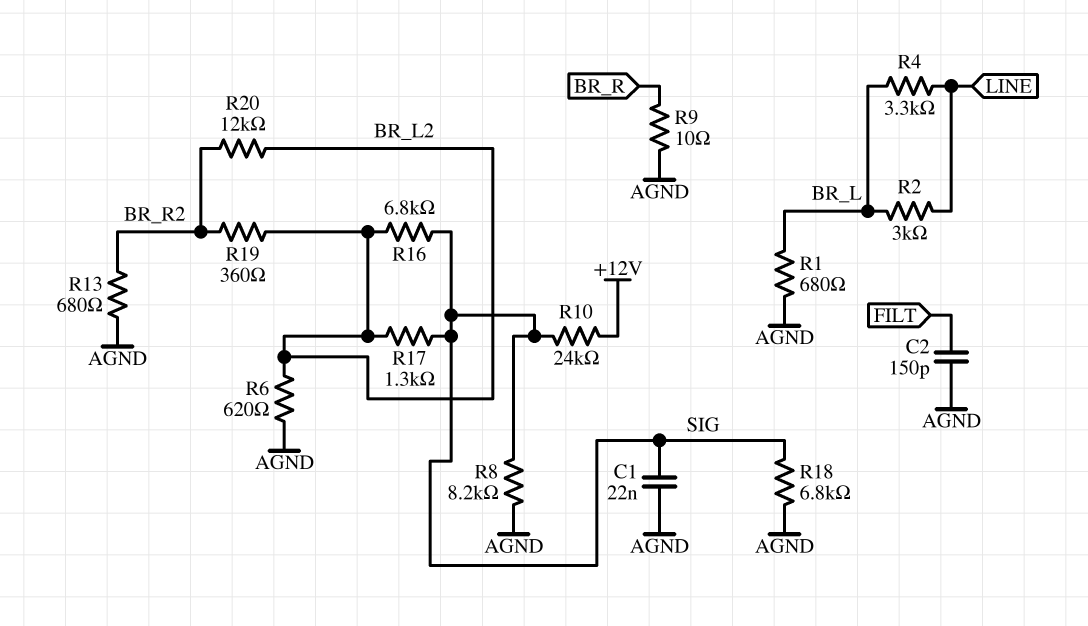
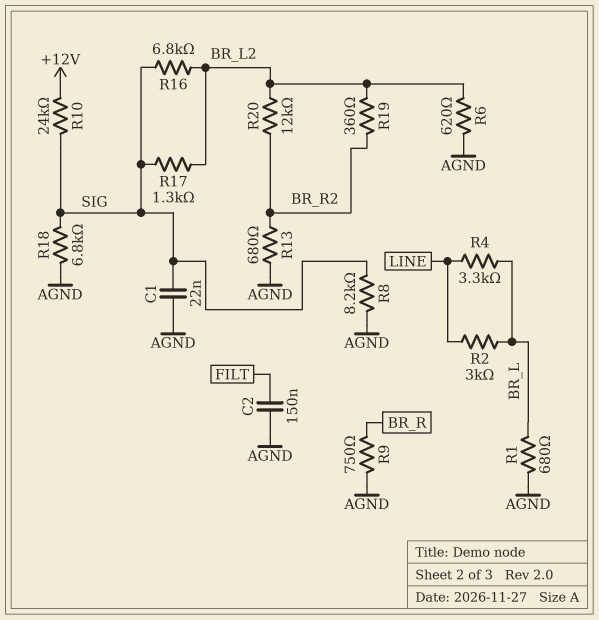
C2: 150pF (AGND, FILT) -> 150nF (AGND, FILT)
R9: 10 (AGND, BR_R) -> 750 (AGND, BR_R)

